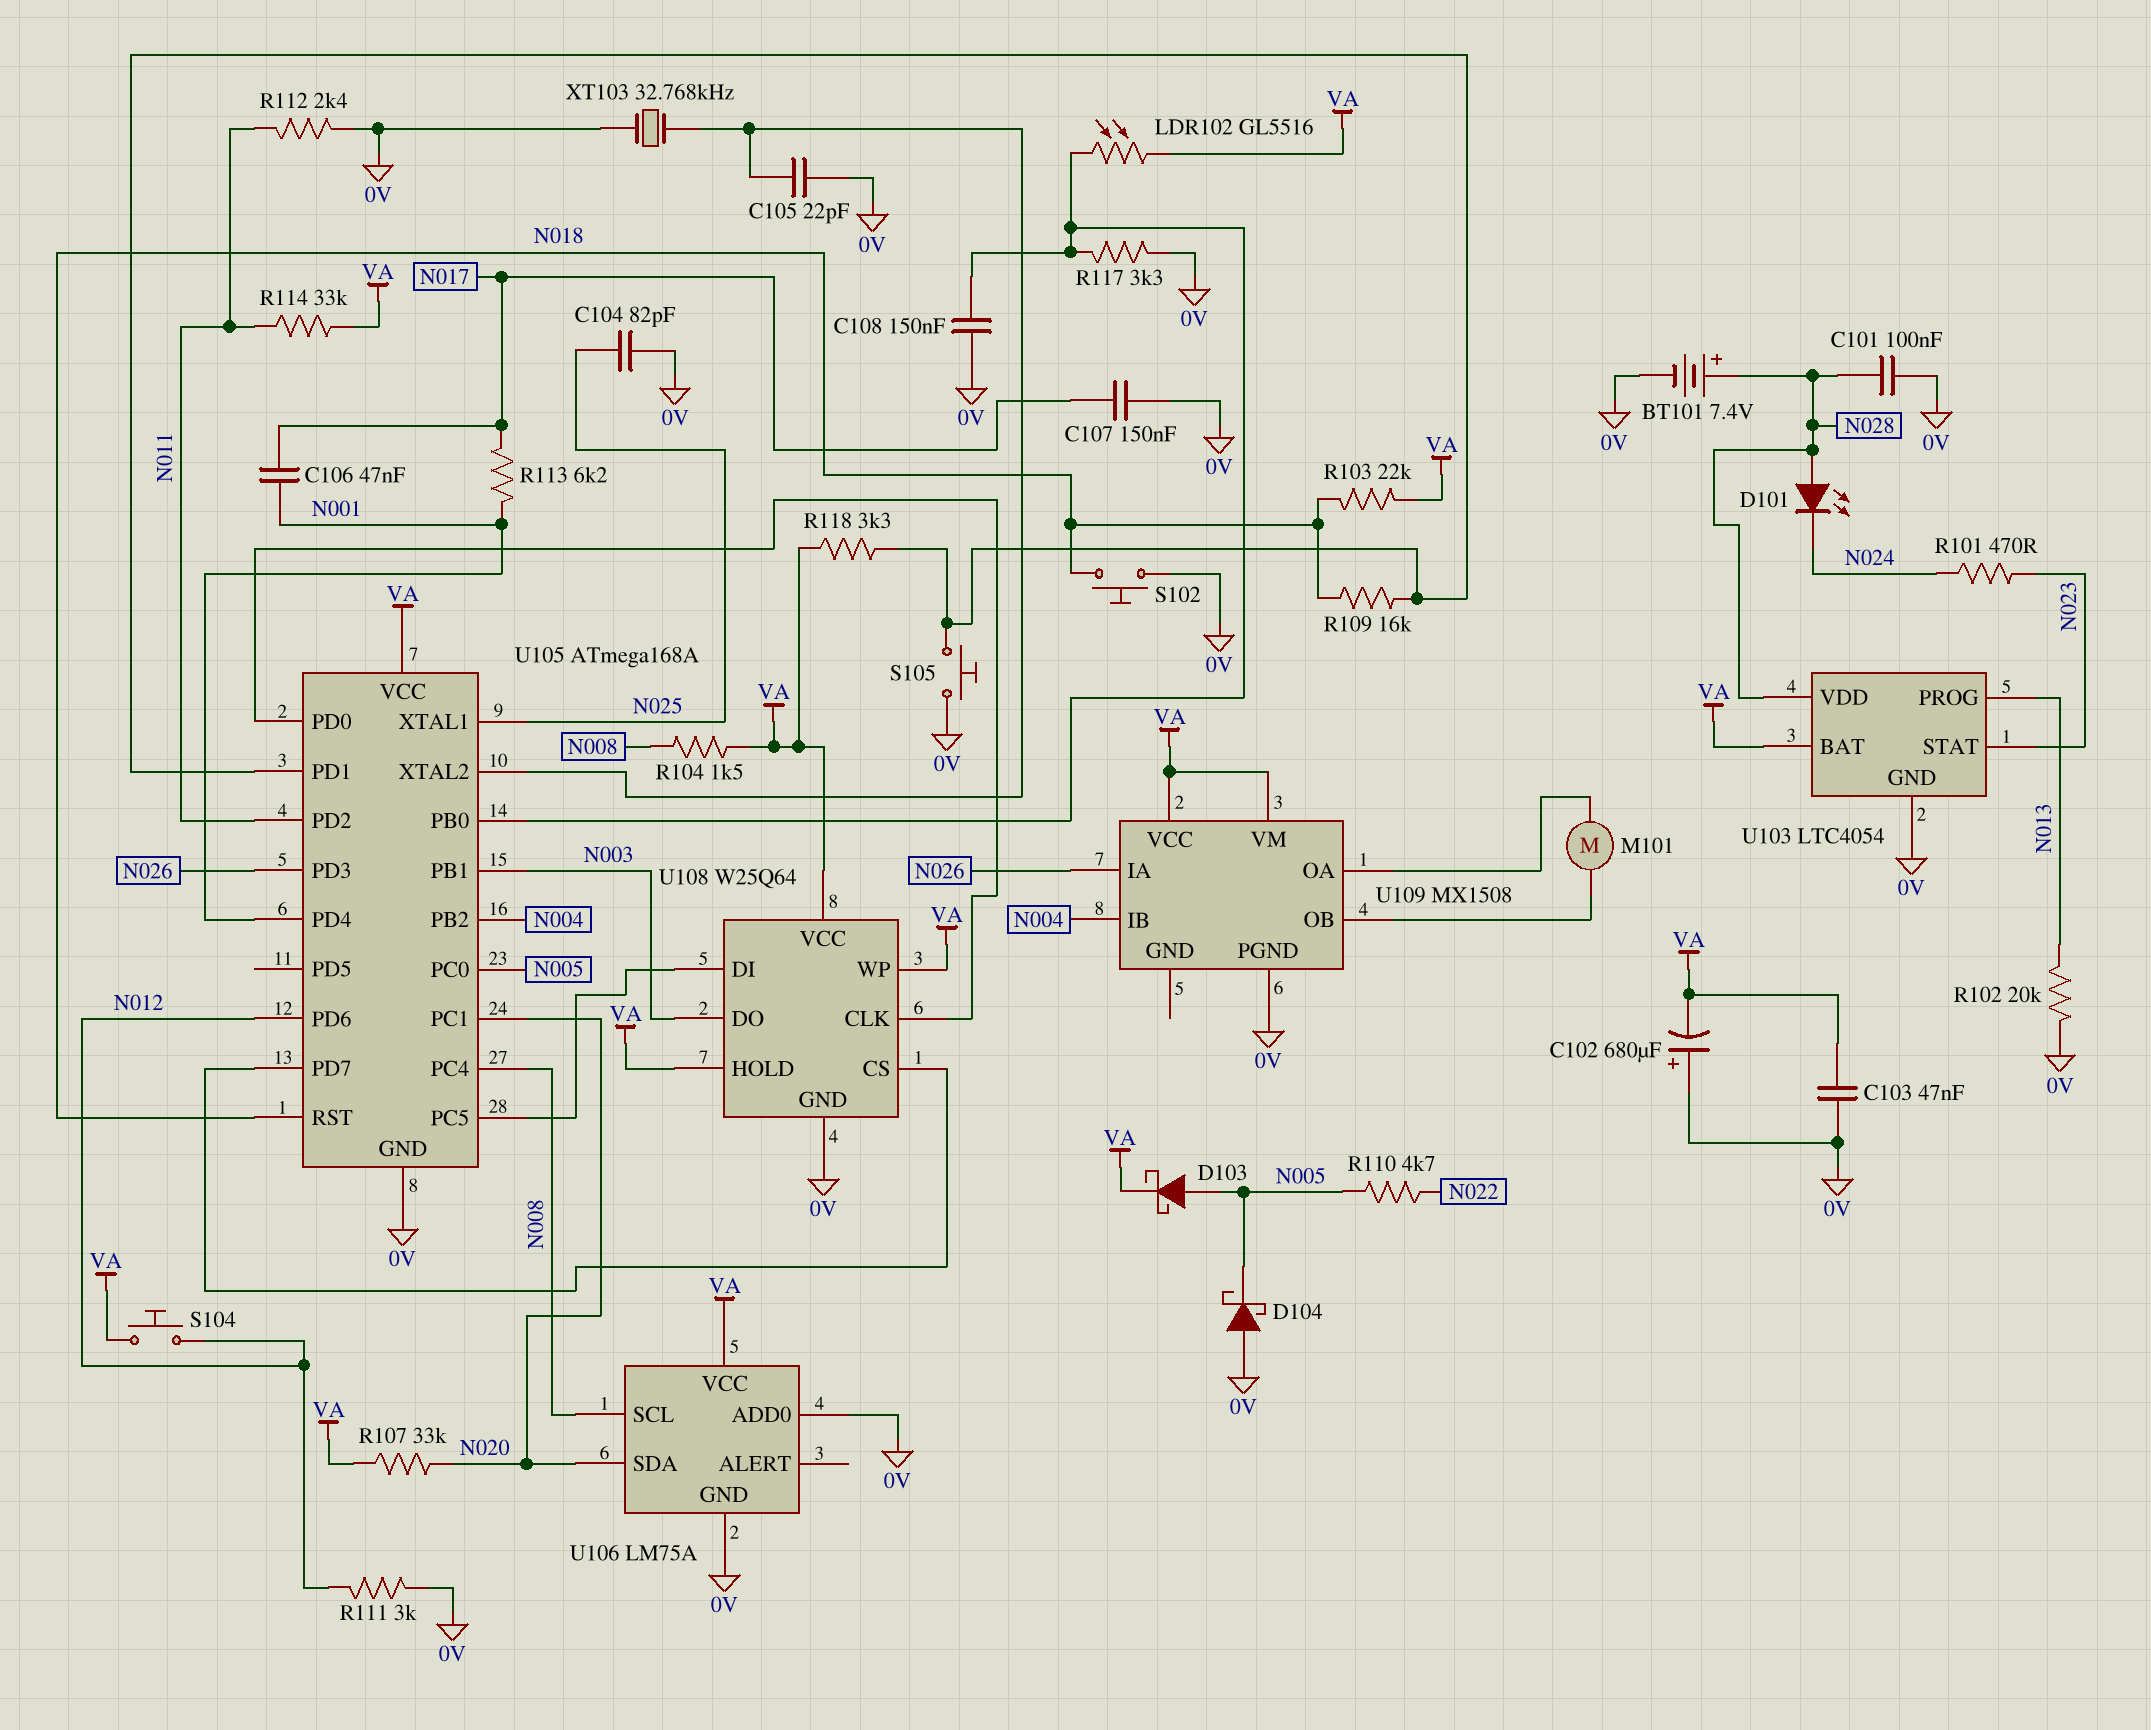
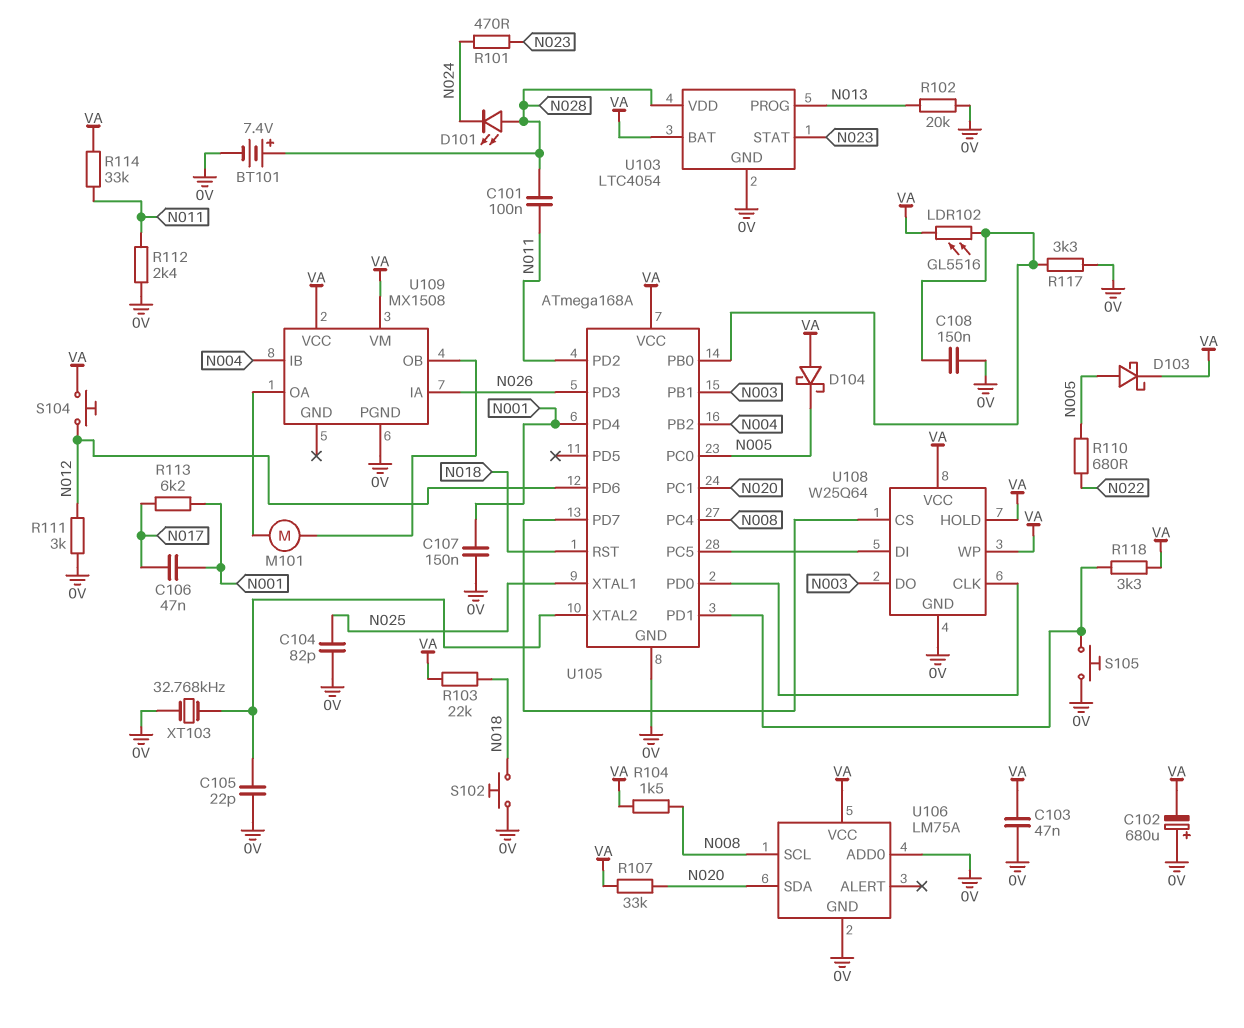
C101: 100nF (0V, N028) -> 100nF (N011, N028)
C107: 150nF (0V, N017) -> 150nF (0V, N001)
D104: schottky (A 0V, K N005) -> schottky (A VA, K N005)
R109: 16k (N018, U105/PD1) -> none
R110: 4.7k (N005, N022) -> 680 (N005, N022)

